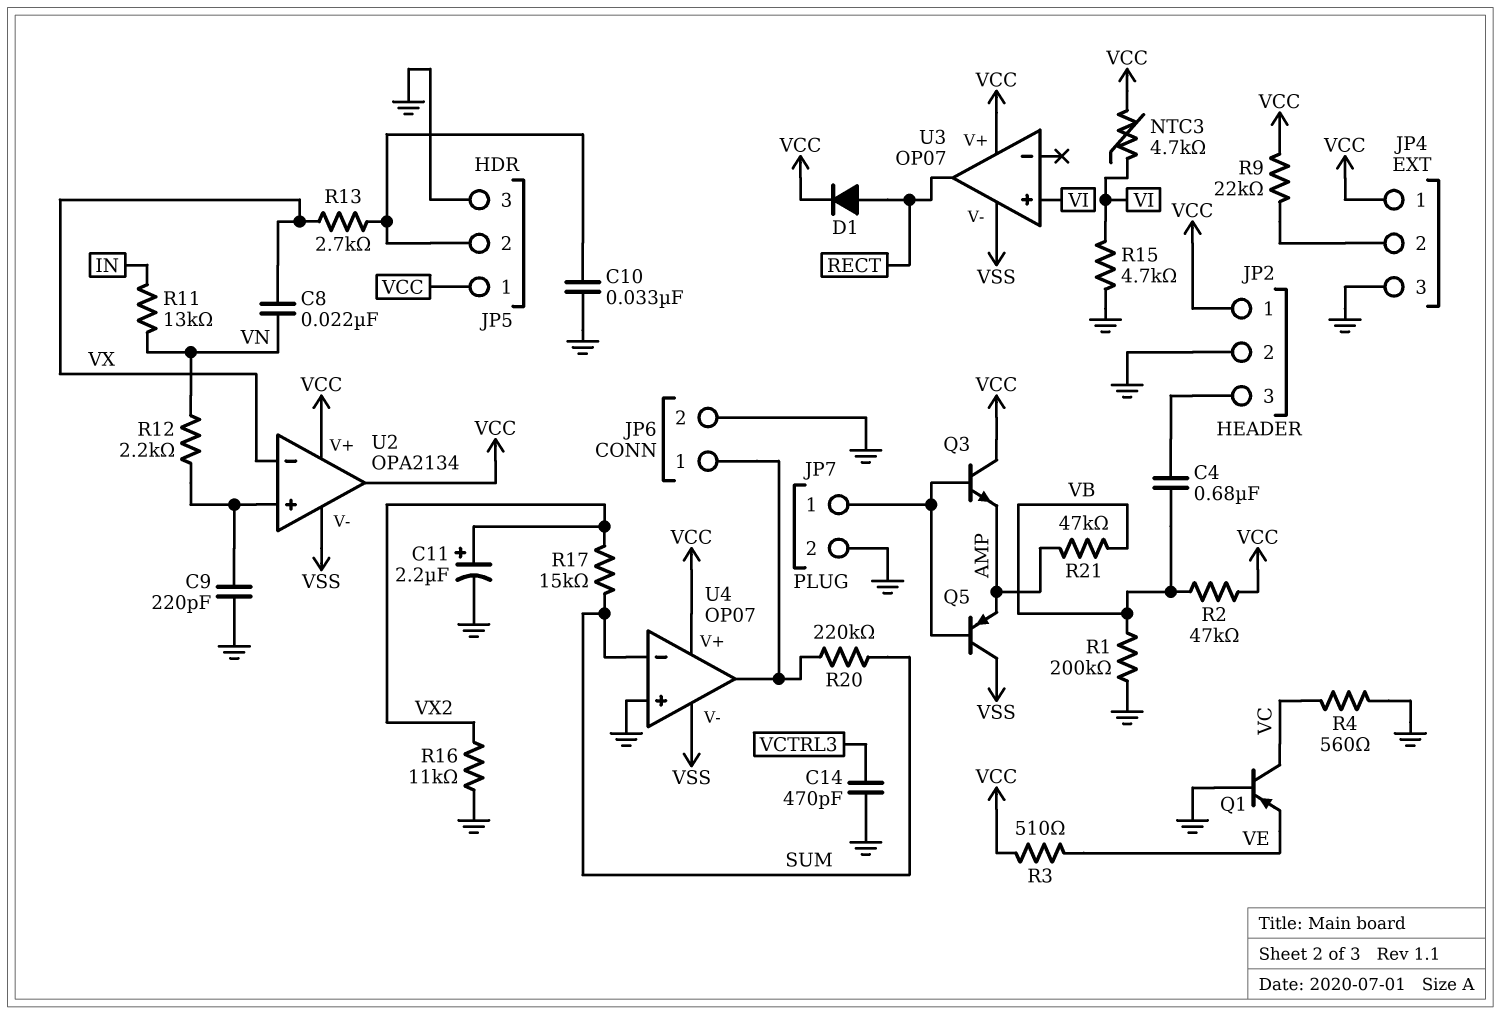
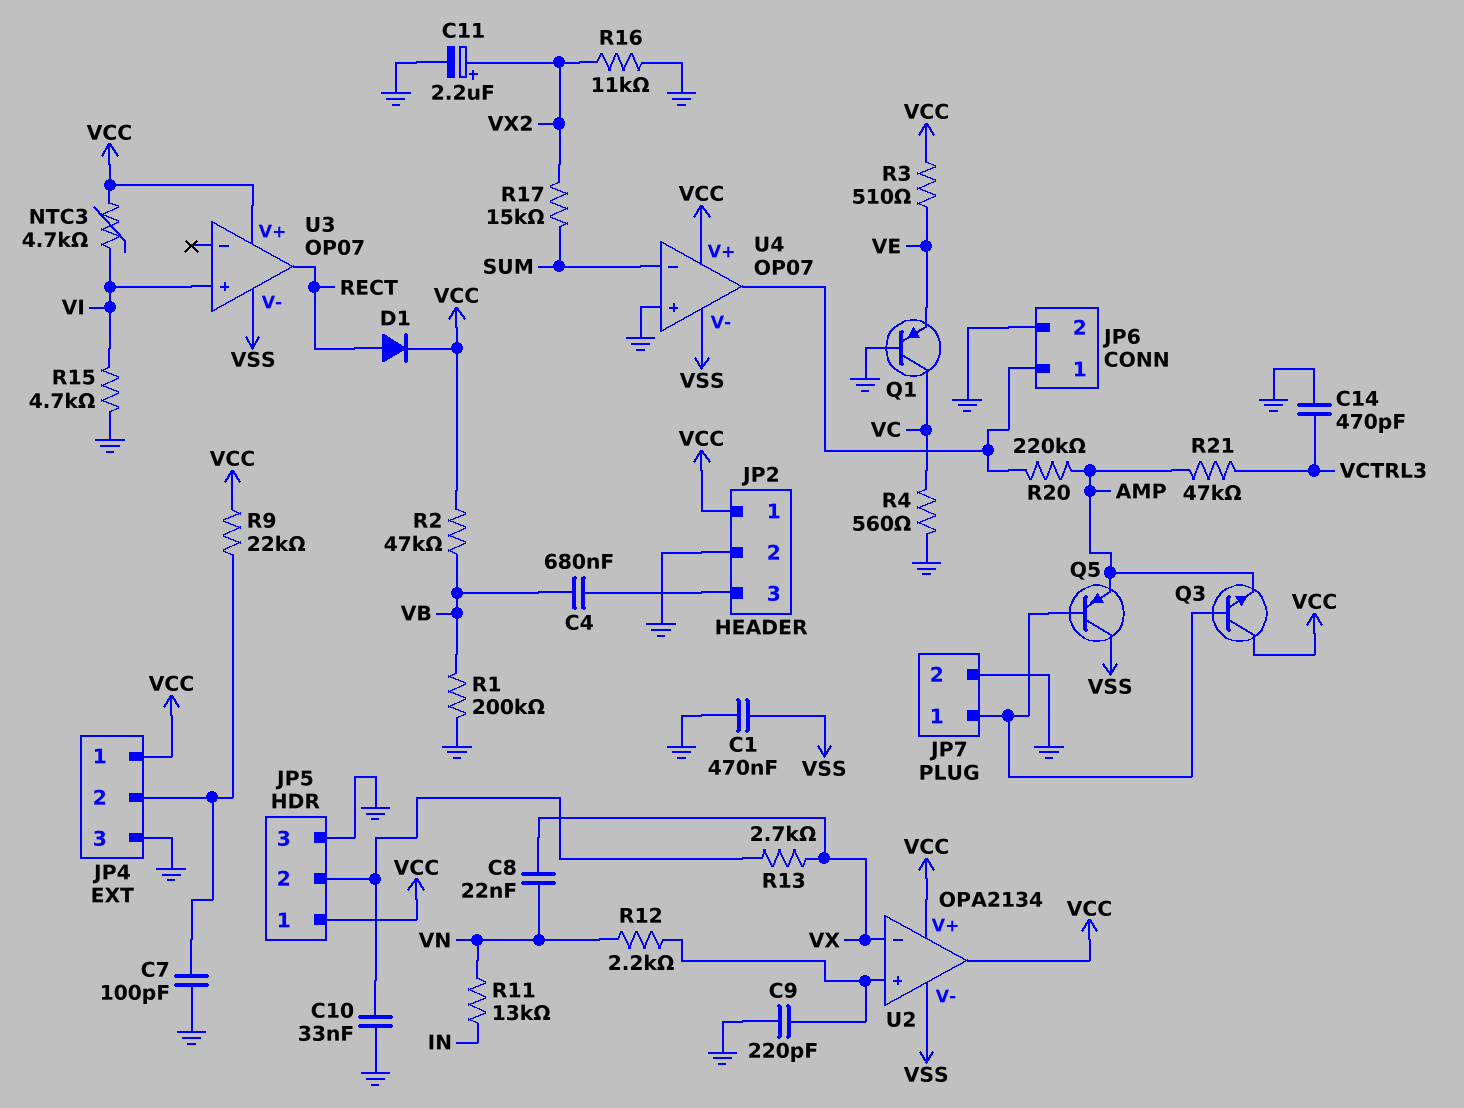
C1: none -> 470nF (GND, VSS)
C7: none -> 100pF (GND, JP4/2)
R20: 220k (JP6/1, SUM) -> 220k (AMP, JP6/1)
R21: 47k (AMP, VB) -> 47k (AMP, VCTRL3)

